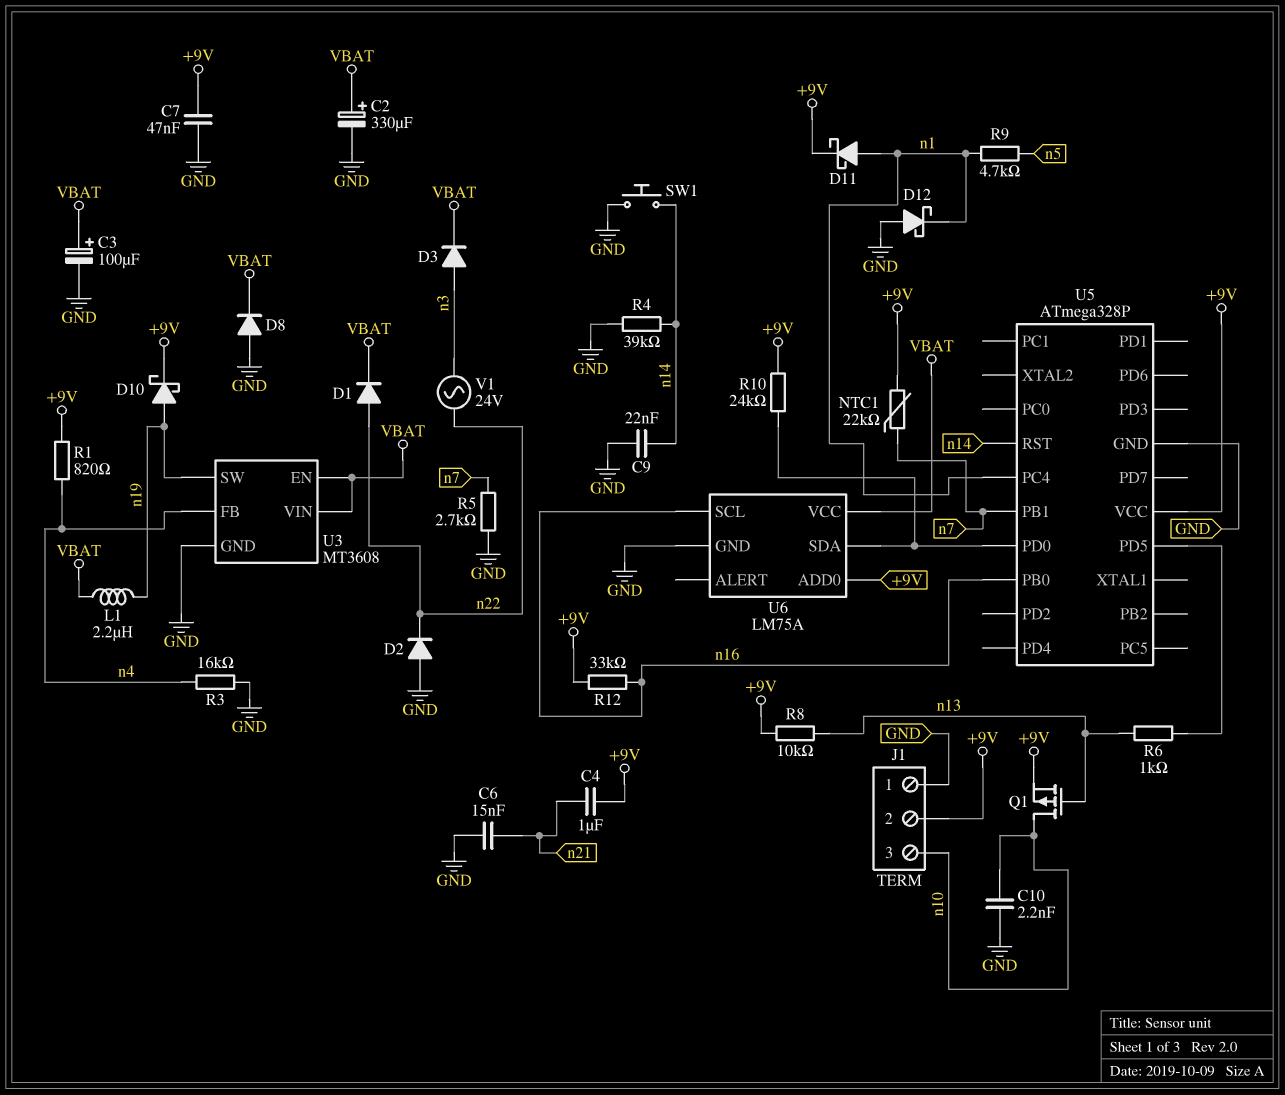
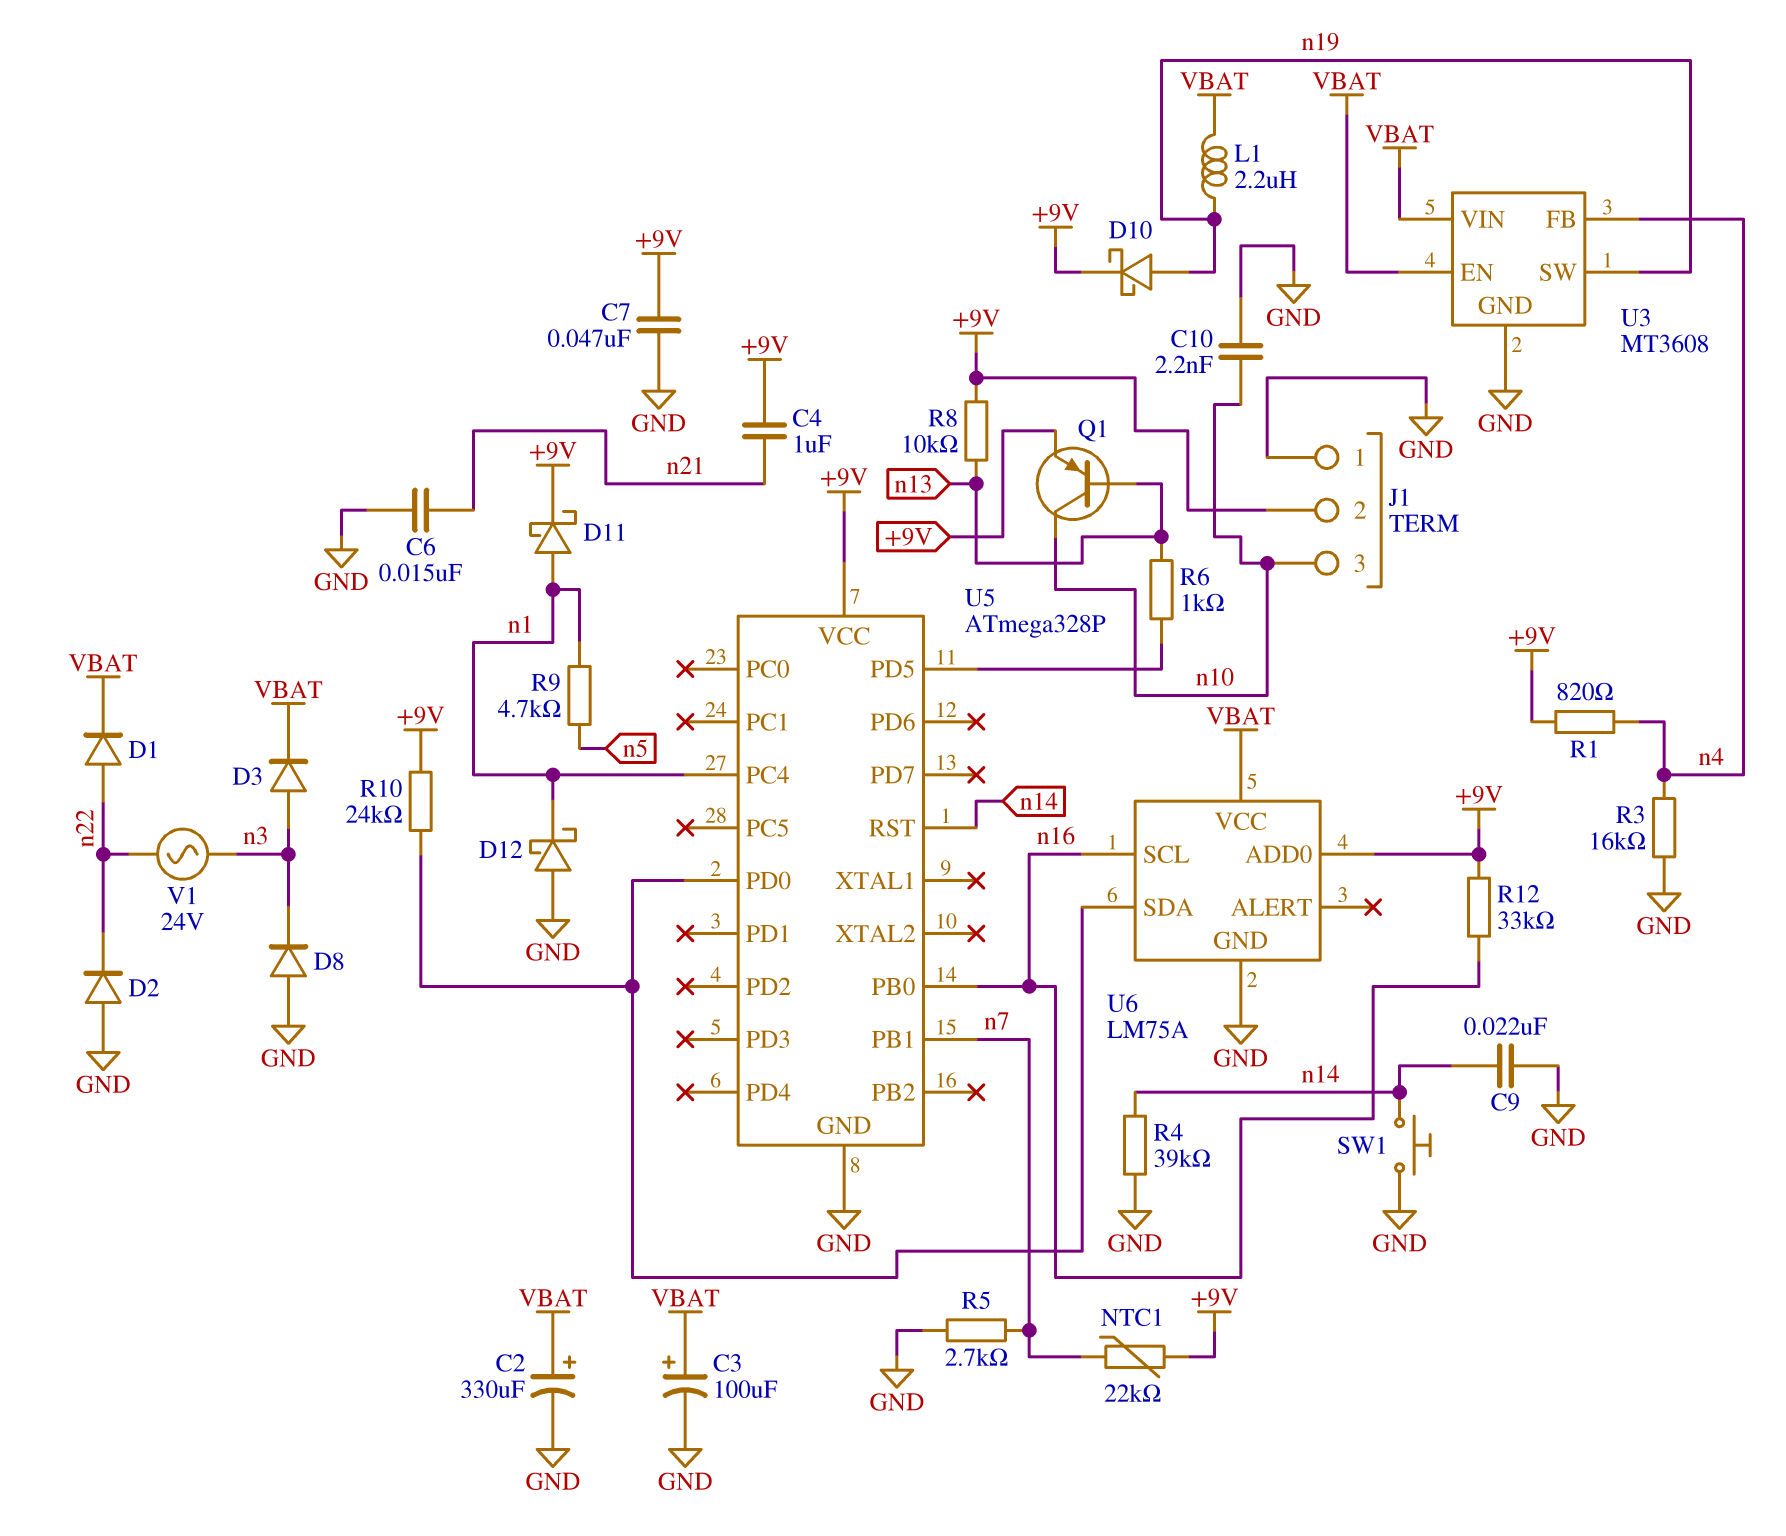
D8: diode (A GND, K VBAT) -> diode (A GND, K n3)
Q1: PMOS (G n13, D n10, S +9V) -> PNP (B n13, C n10, E +9V)

